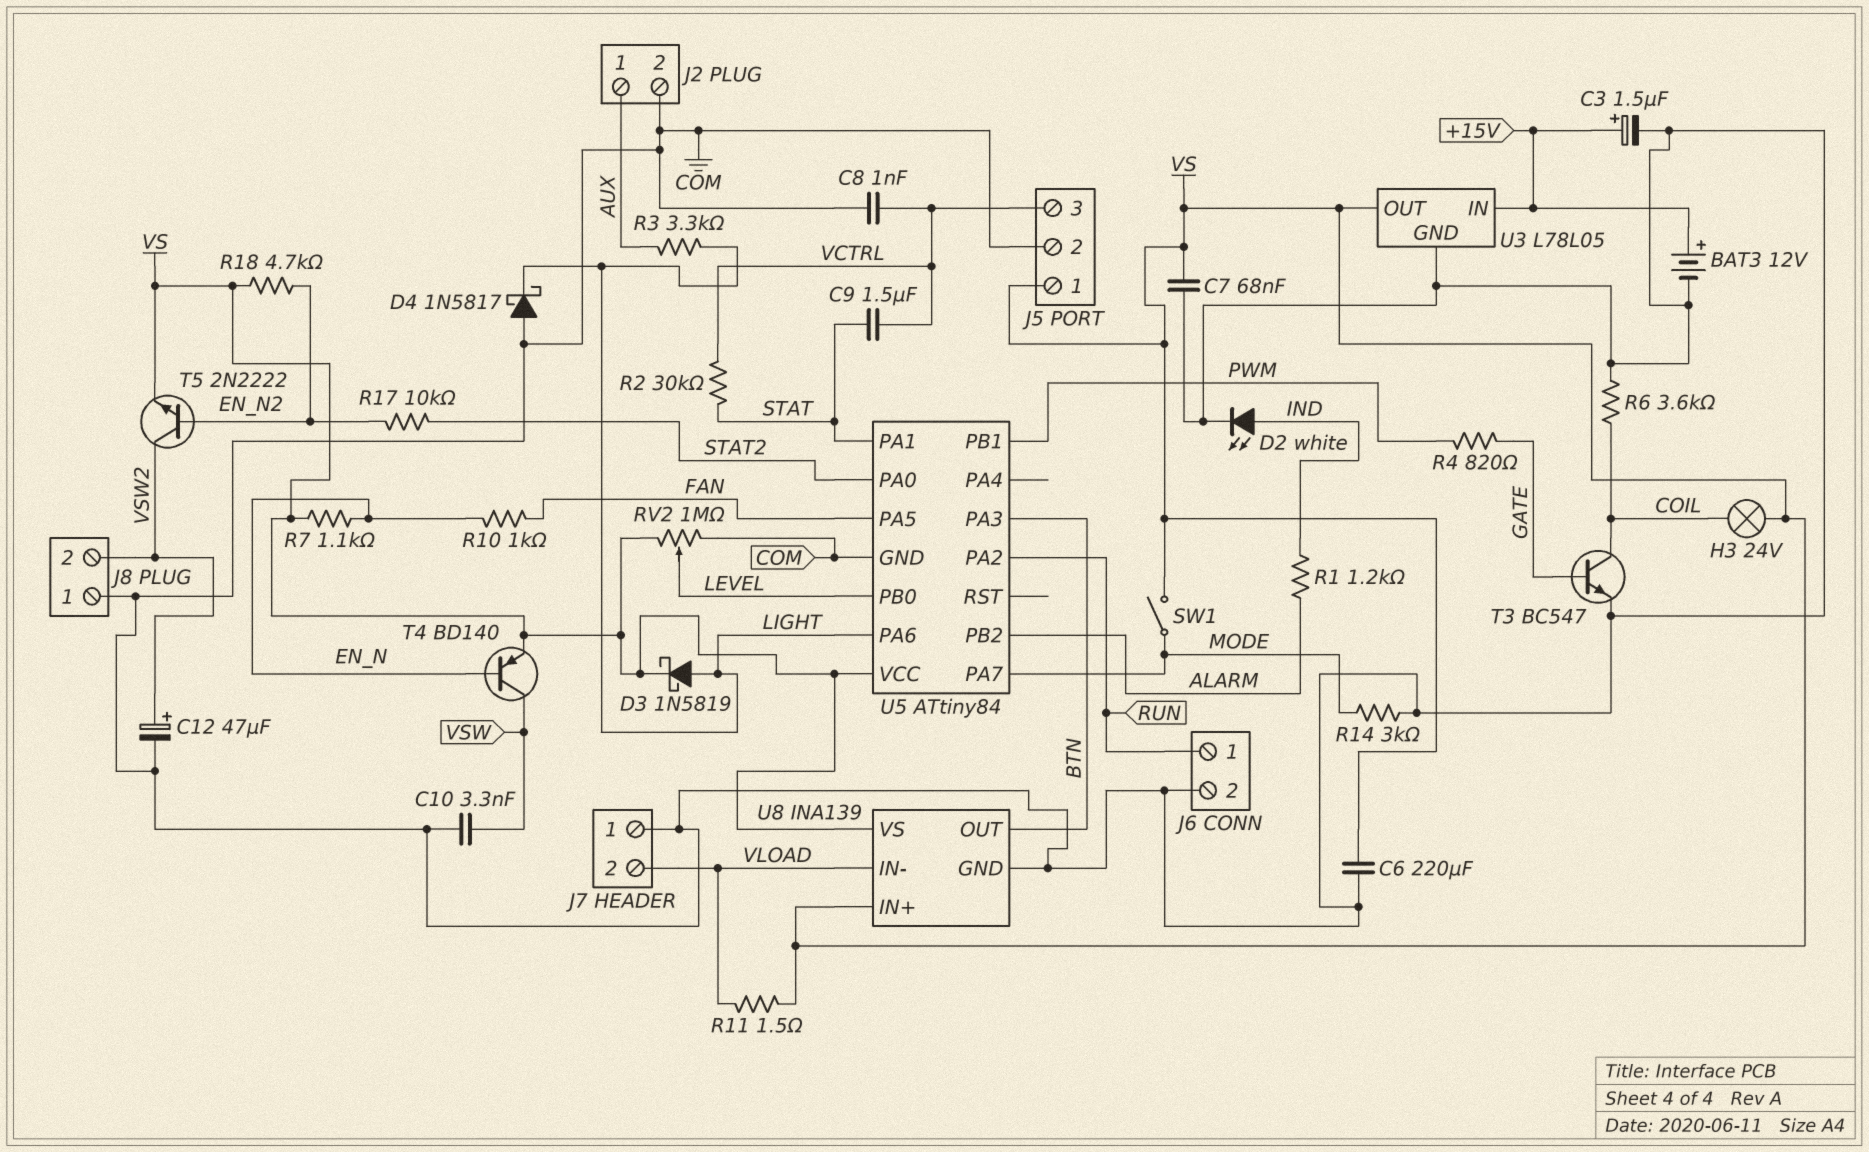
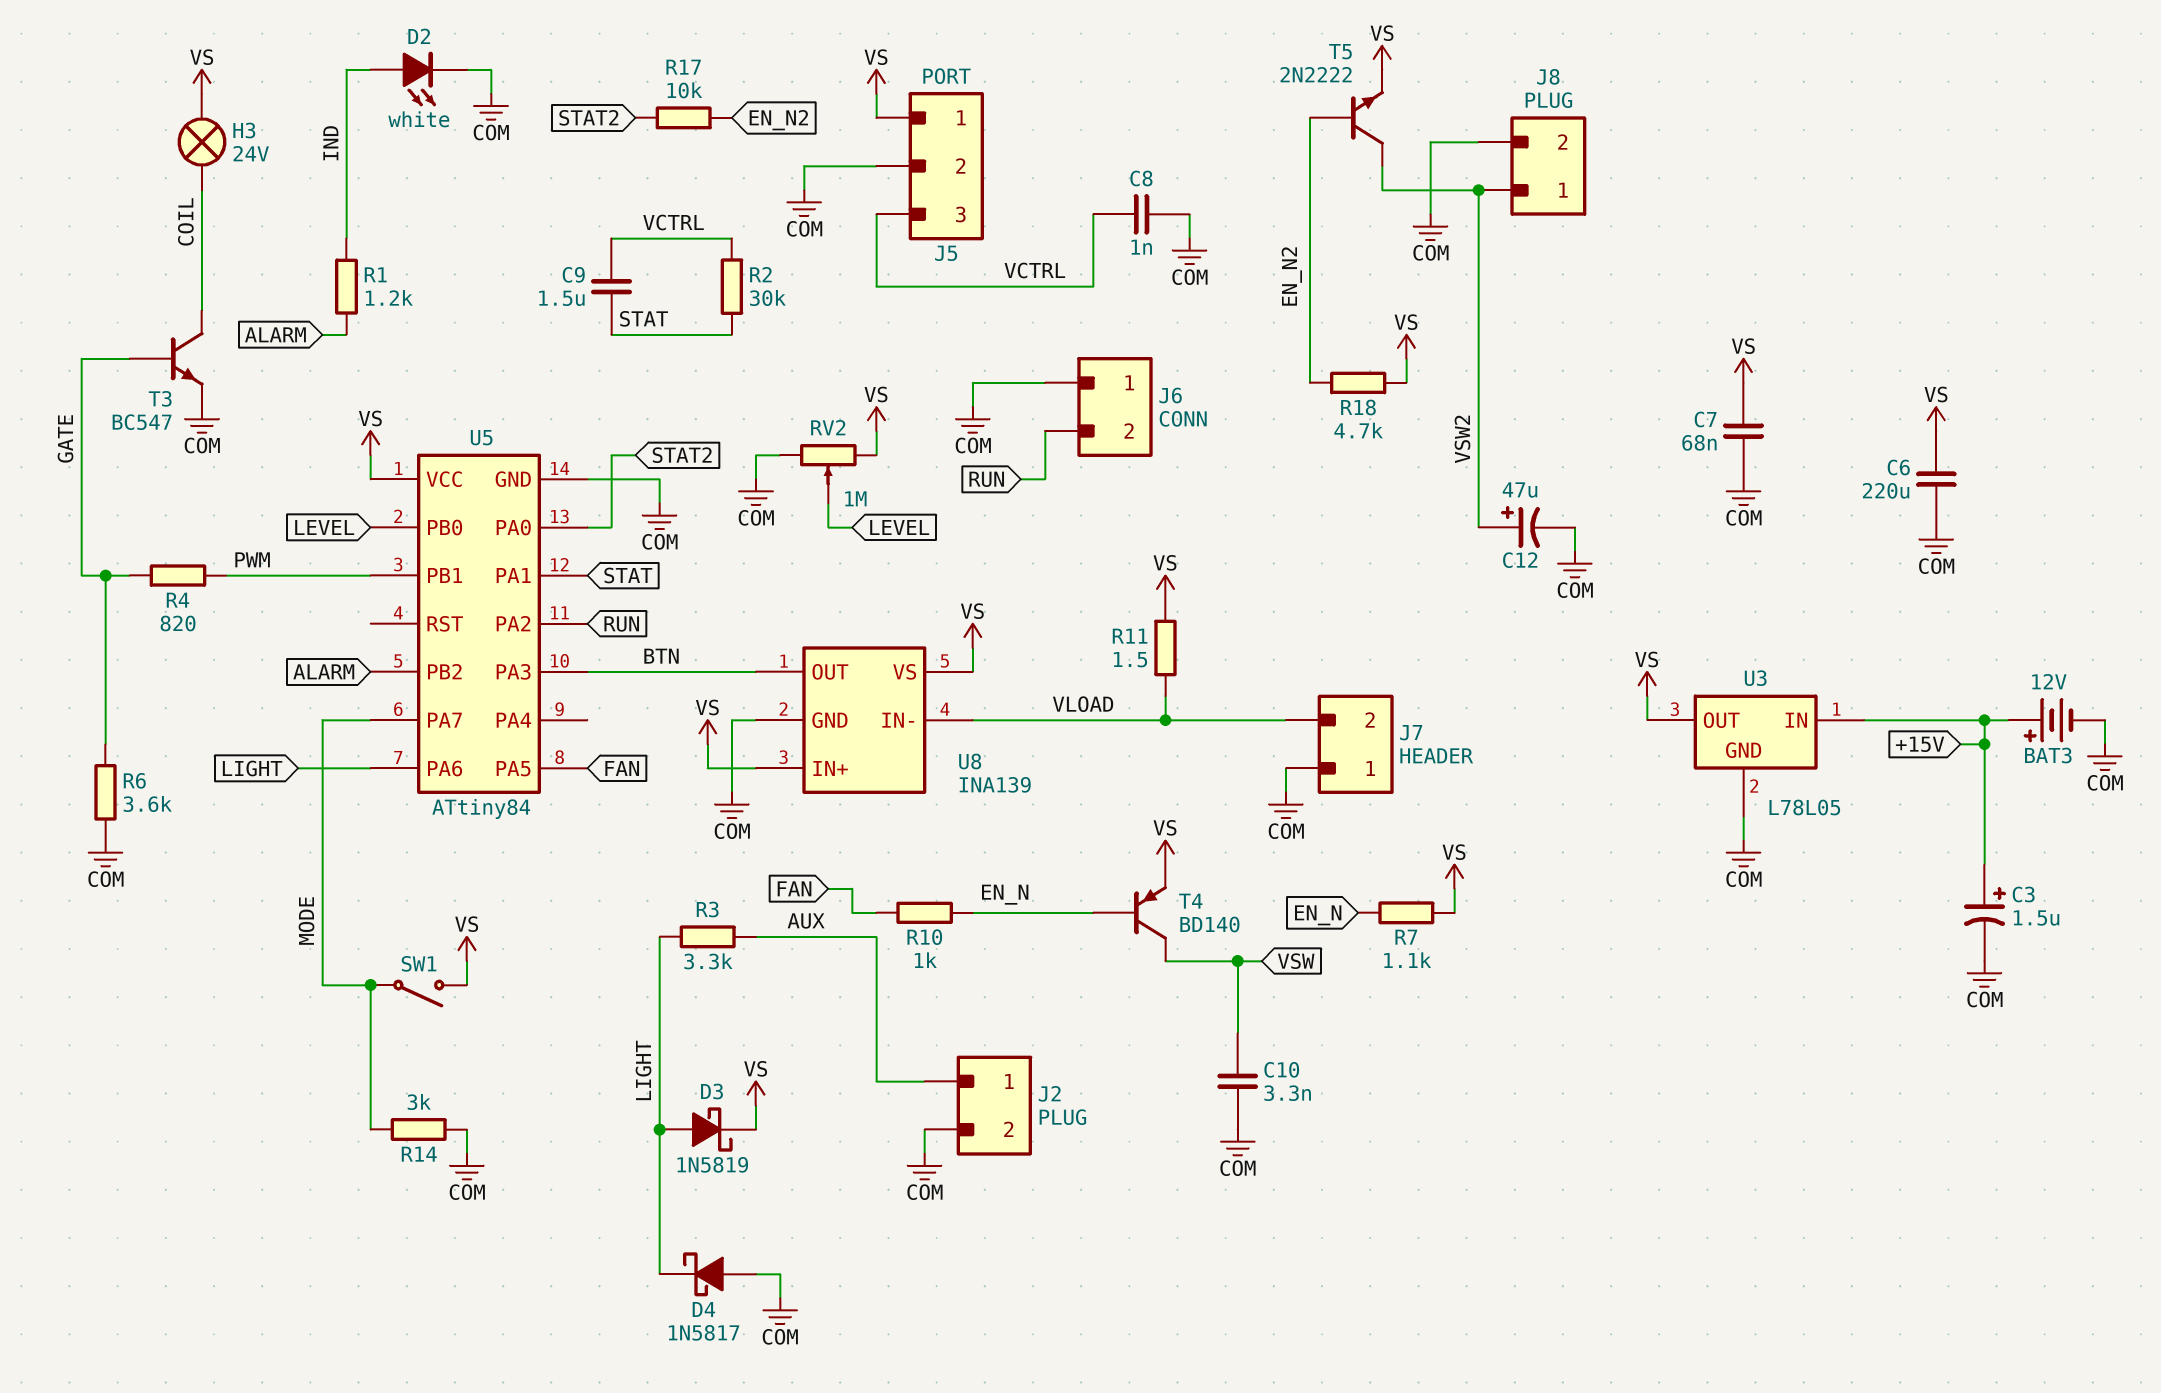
J6 pin 1: RUN -> COM
J6 pin 2: COM -> RUN
J8 pin 1: COM -> VSW2
J8 pin 2: VSW2 -> COM
R6: 3.6k (COIL, COM) -> 3.6k (COM, GATE)

